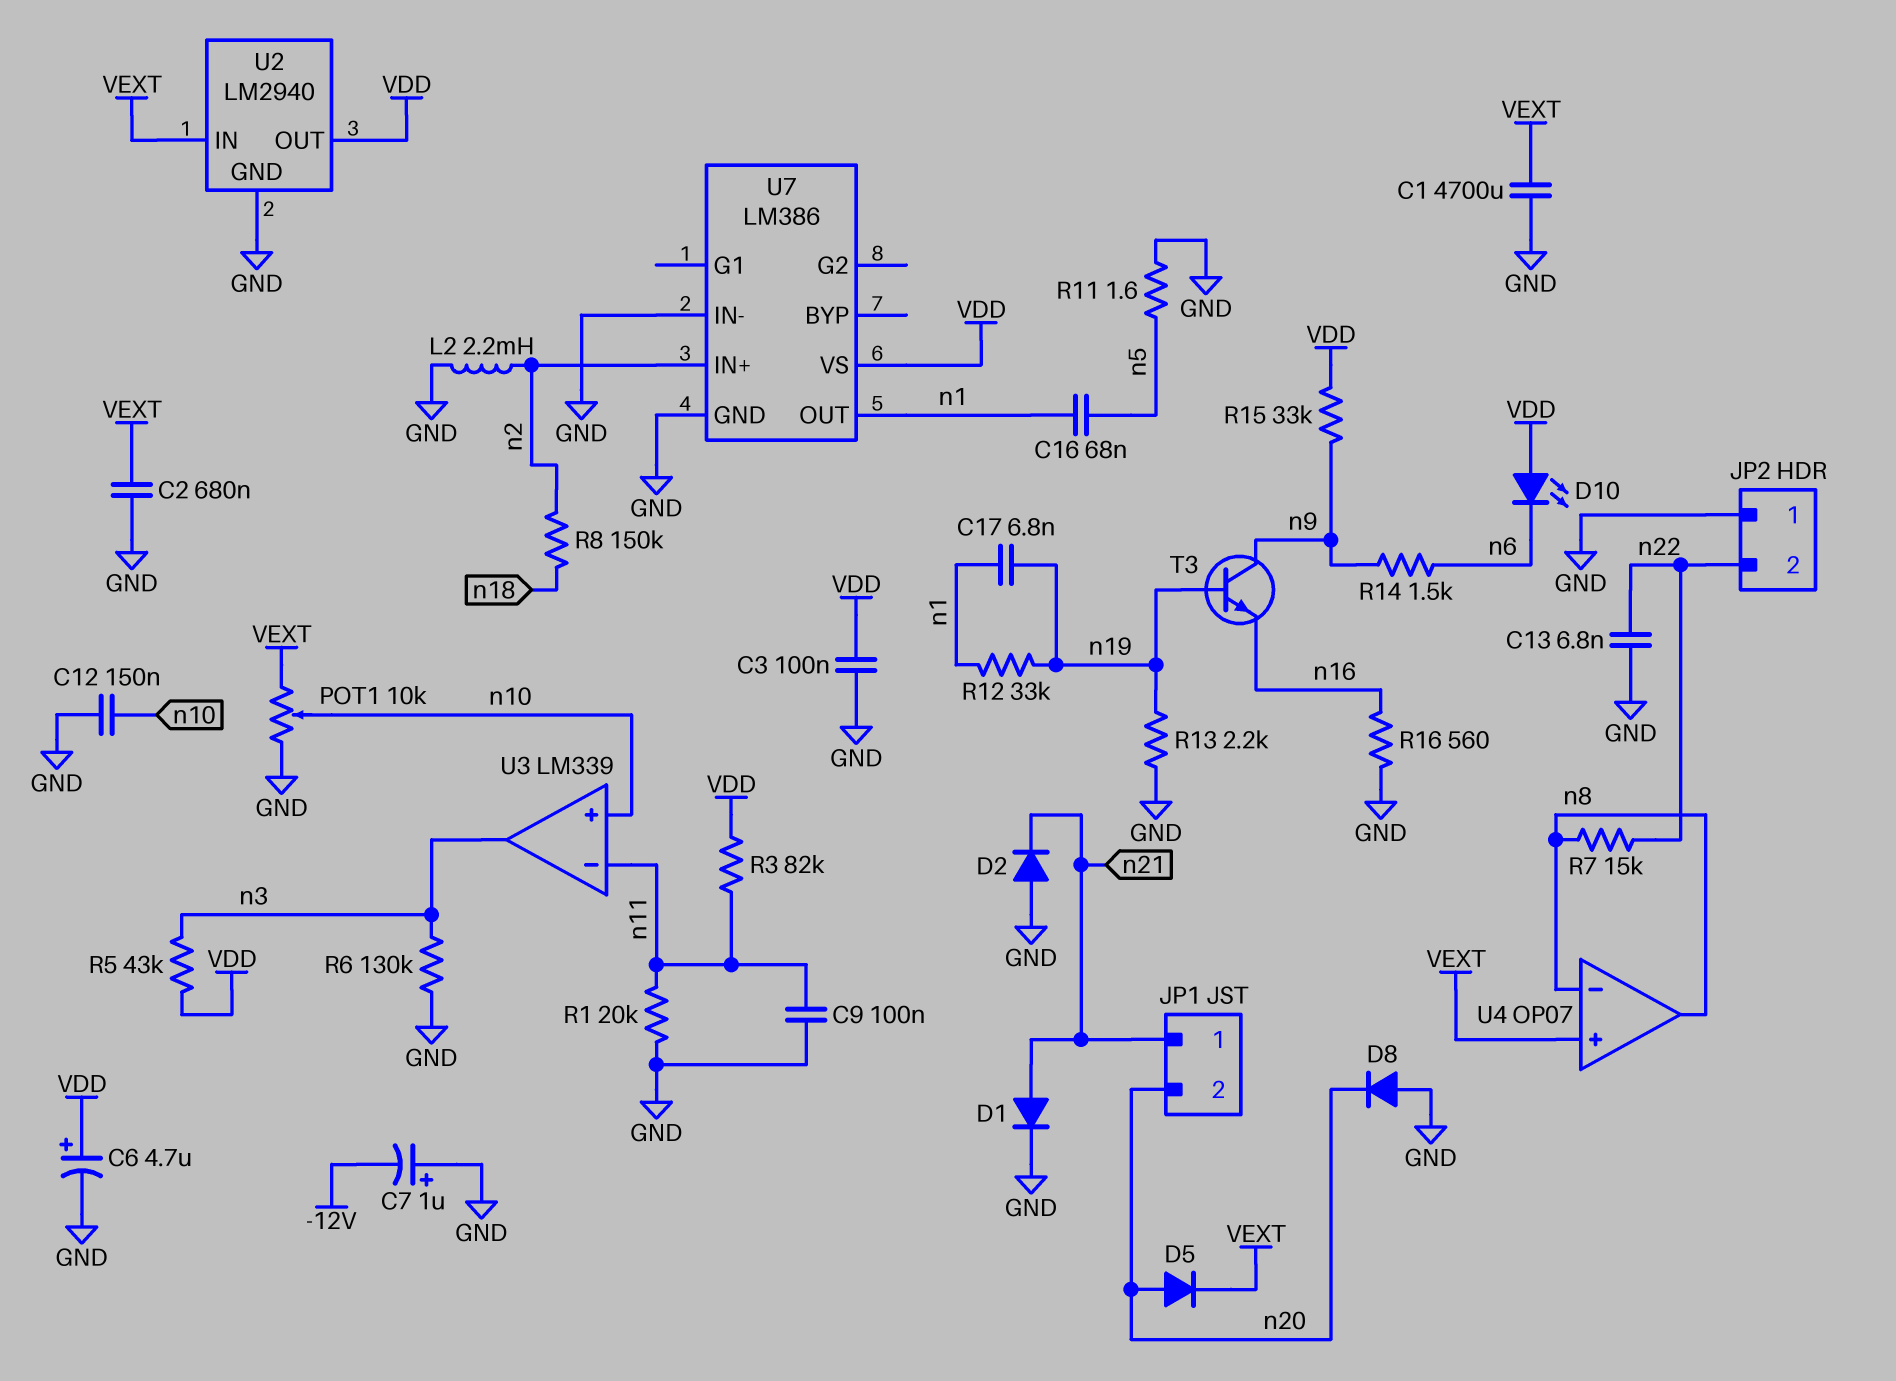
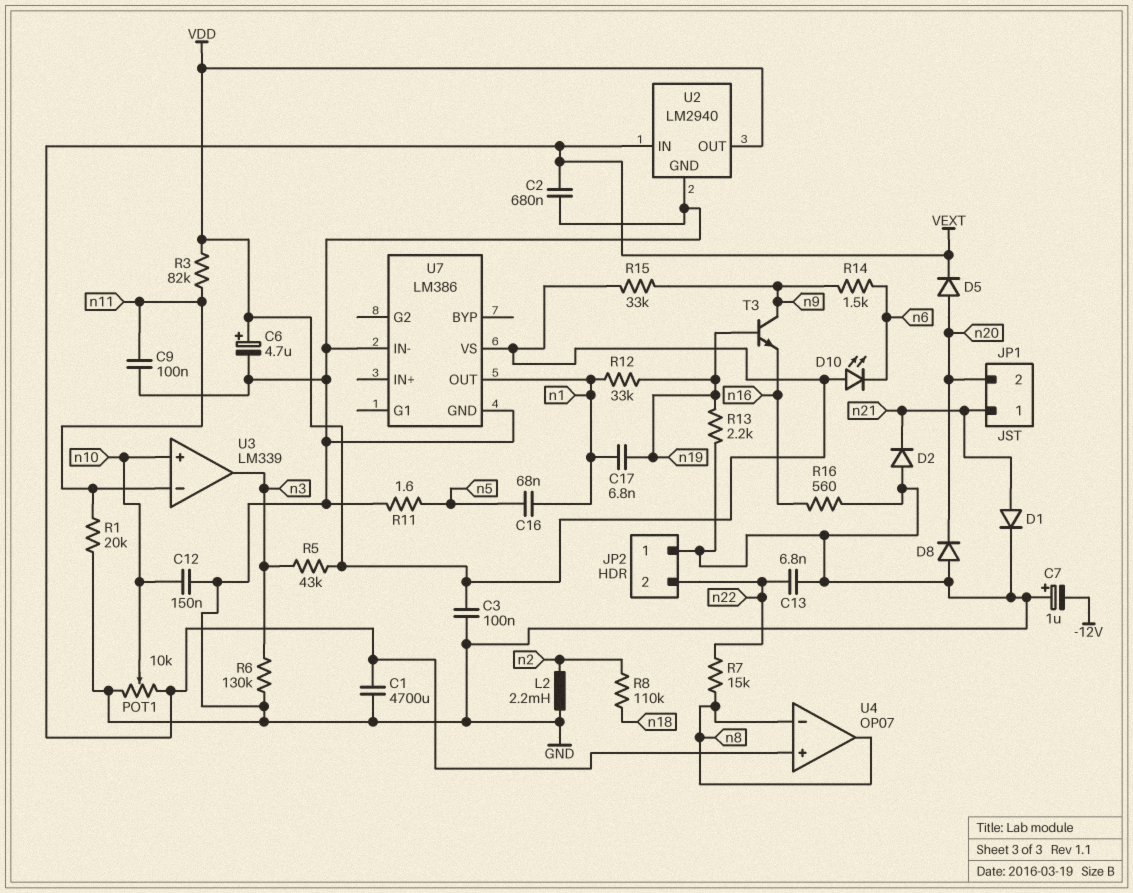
R8: 150k (n2, n18) -> 110k (n2, n18)
U7 pin IN+: n2 -> none

